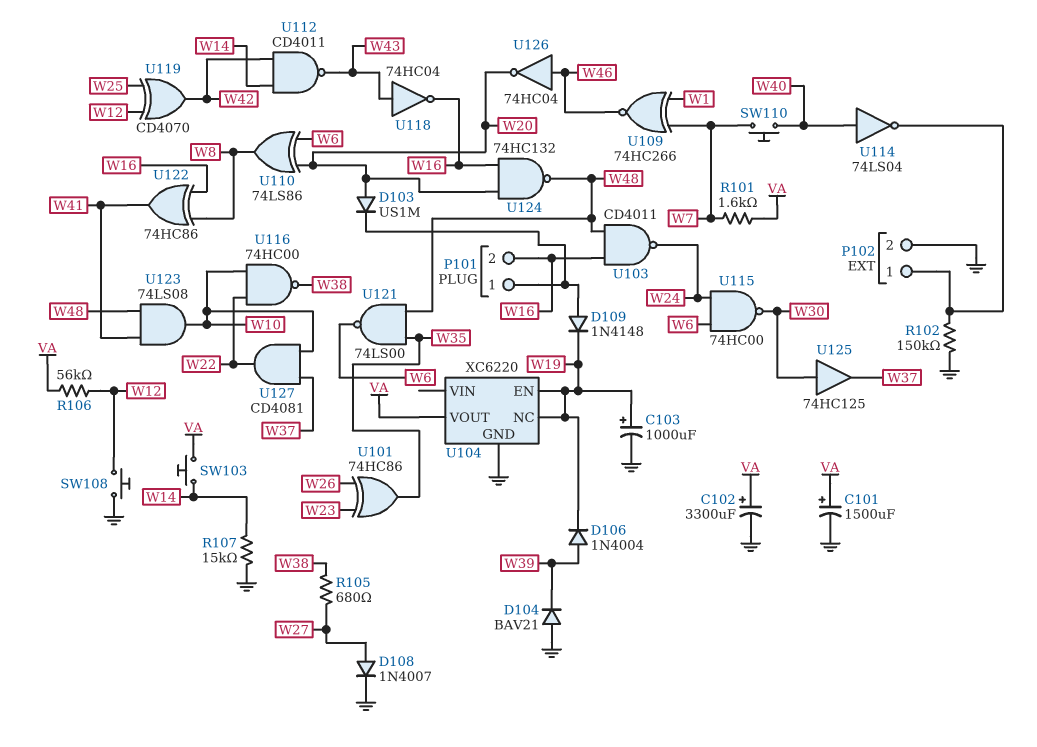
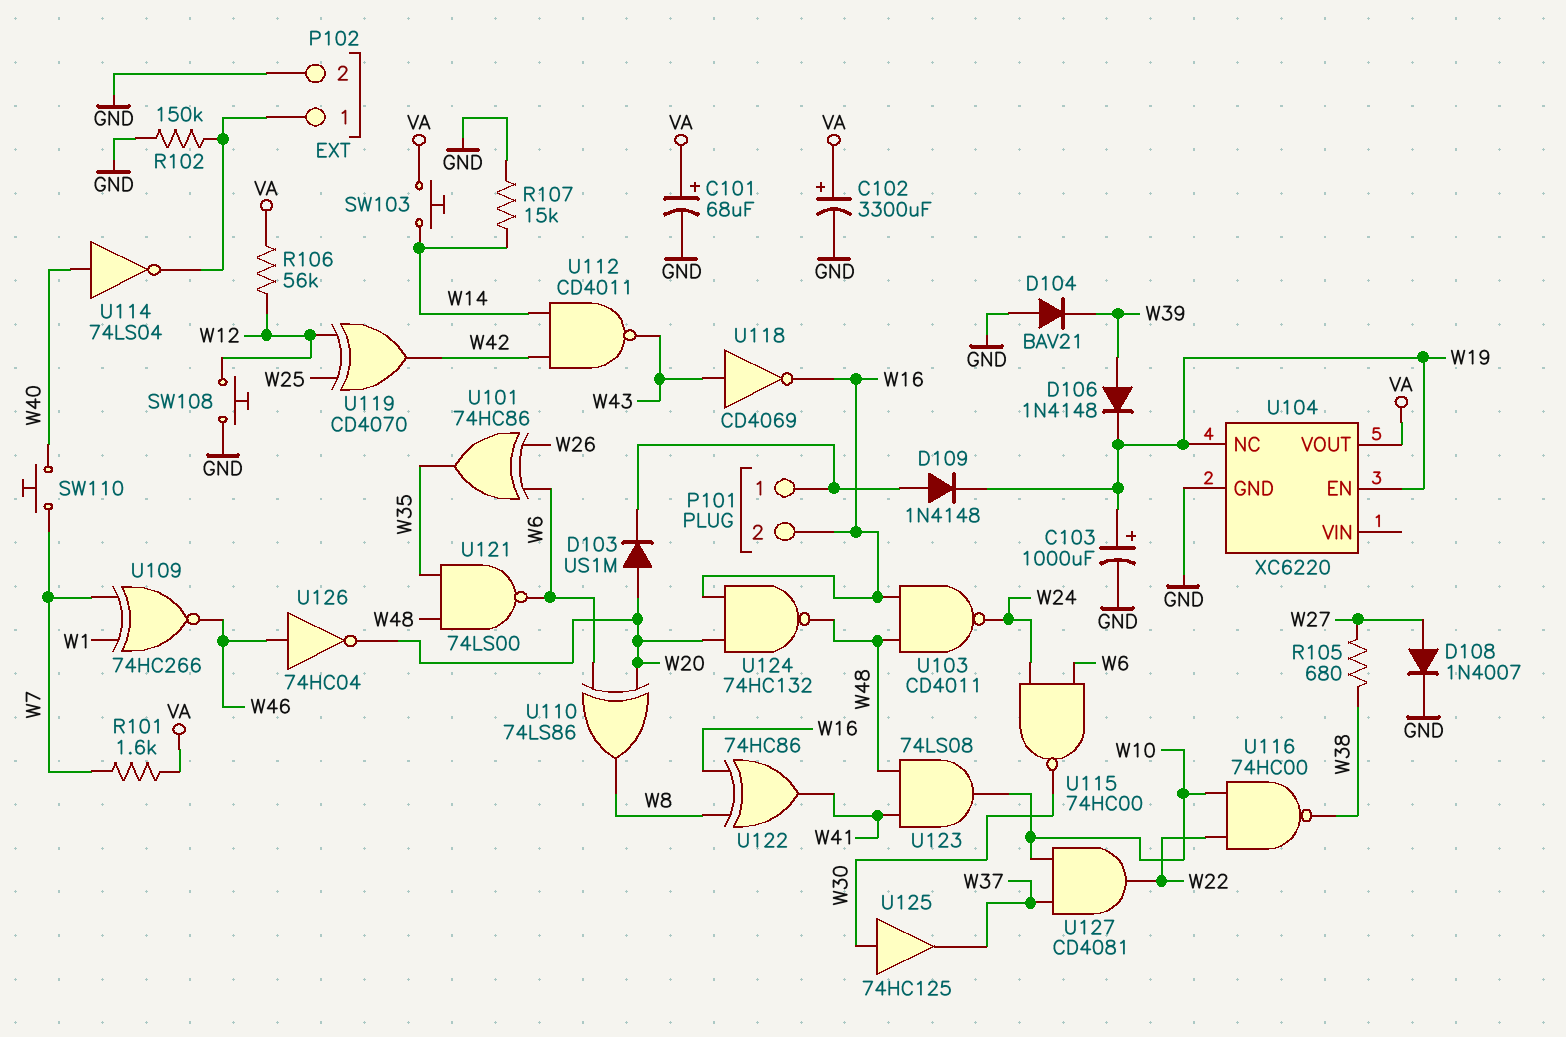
C101: 1500uF (plus VA, minus GND) -> 68uF (plus VA, minus GND)
D106: diode 1N4004 (A W39, K W19) -> diode 1N4148 (A W39, K W19)
U101: XOR 74HC86 (in W23, in W26, out W35) -> XOR 74HC86 (in W6, in W26, out W35)
U118: NOT 74HC04 (in W43, out W16) -> NOT CD4069 (in W43, out W16)

